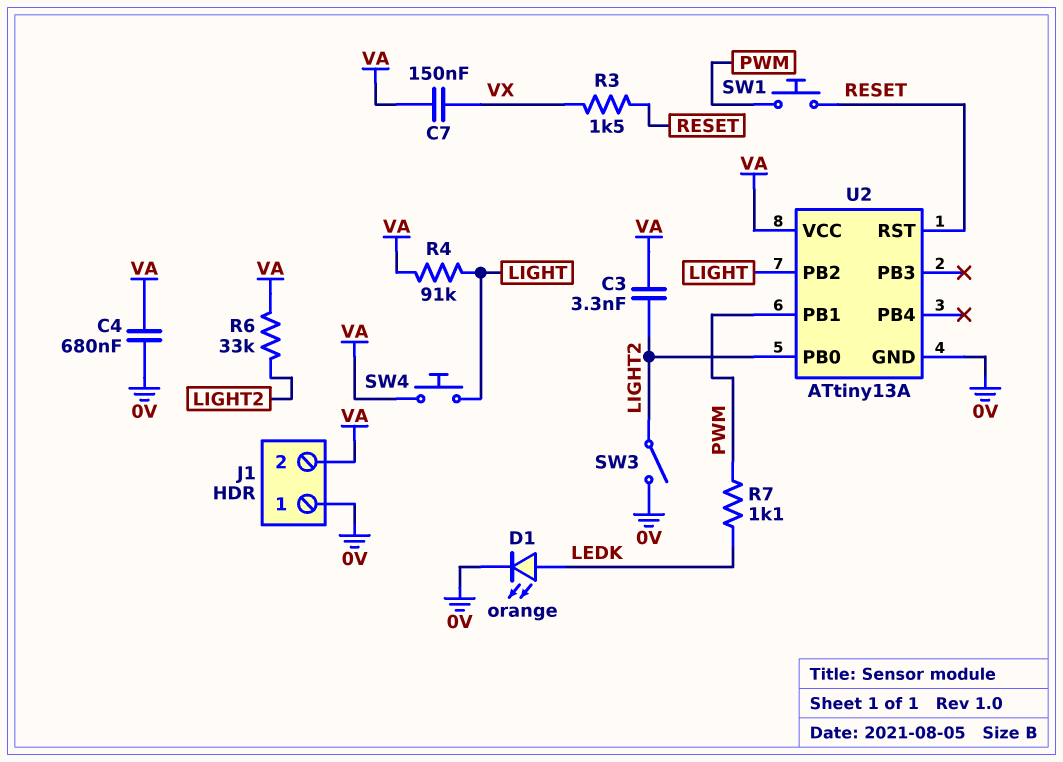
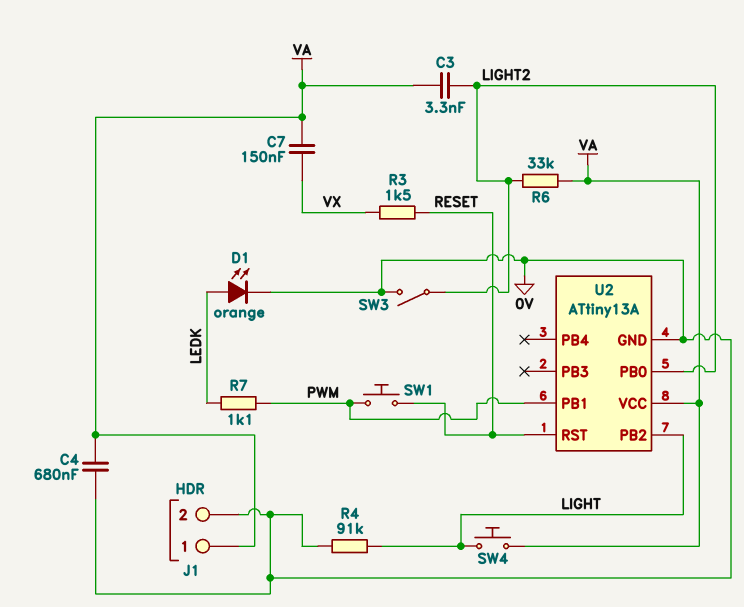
J1 pin 1: 0V -> VA
J1 pin 2: VA -> 0V
R4: 91k (LIGHT, VA) -> 91k (0V, LIGHT)

